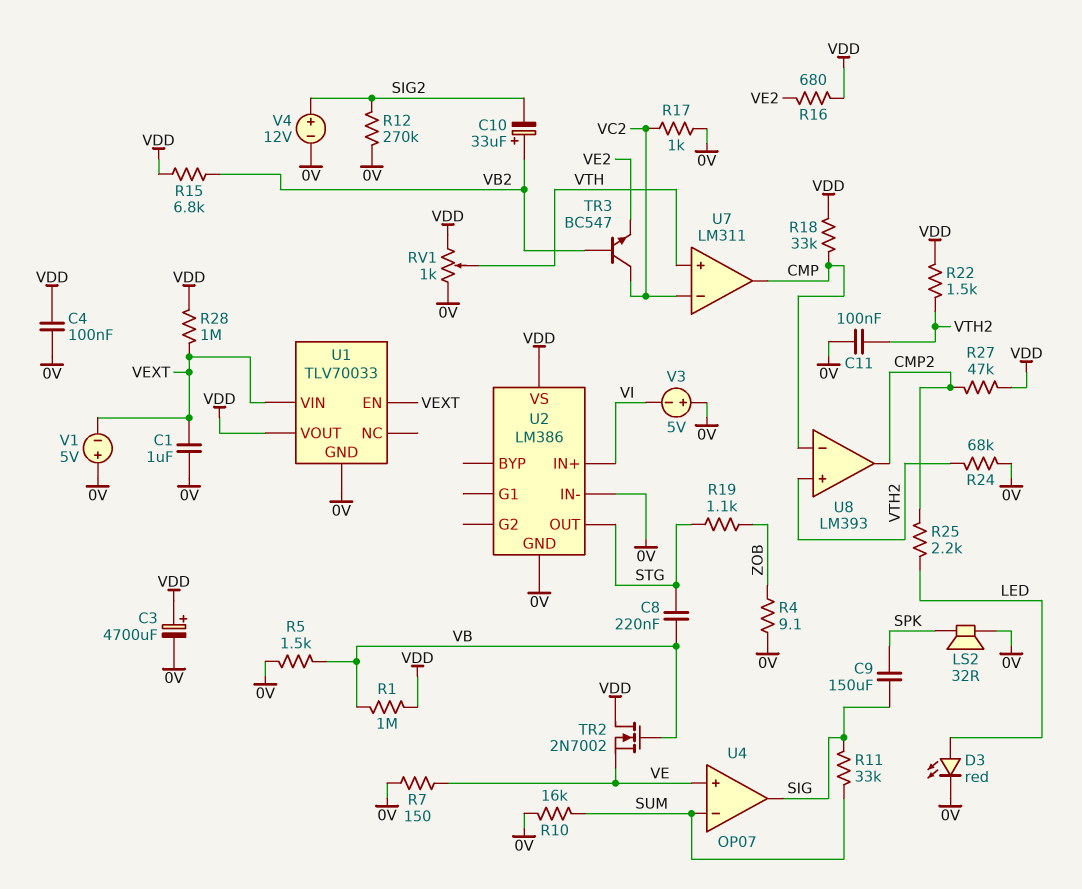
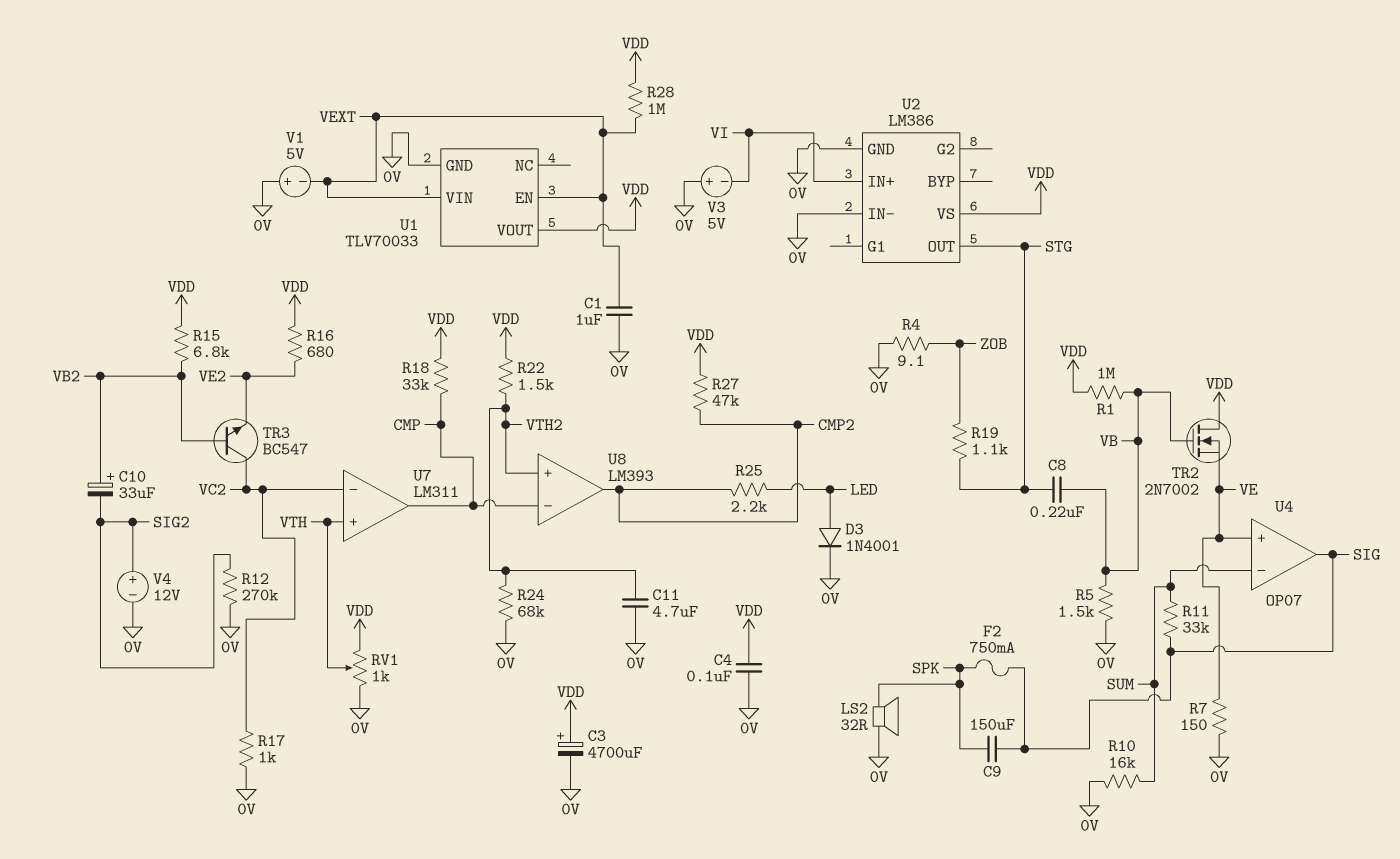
C11: 100nF (0V, VTH2) -> 4.7uF (0V, VTH2)
D3: LED red (A LED, K 0V) -> diode 1N4001 (A LED, K 0V)
F2: none -> 750mA (SIG, SPK)

